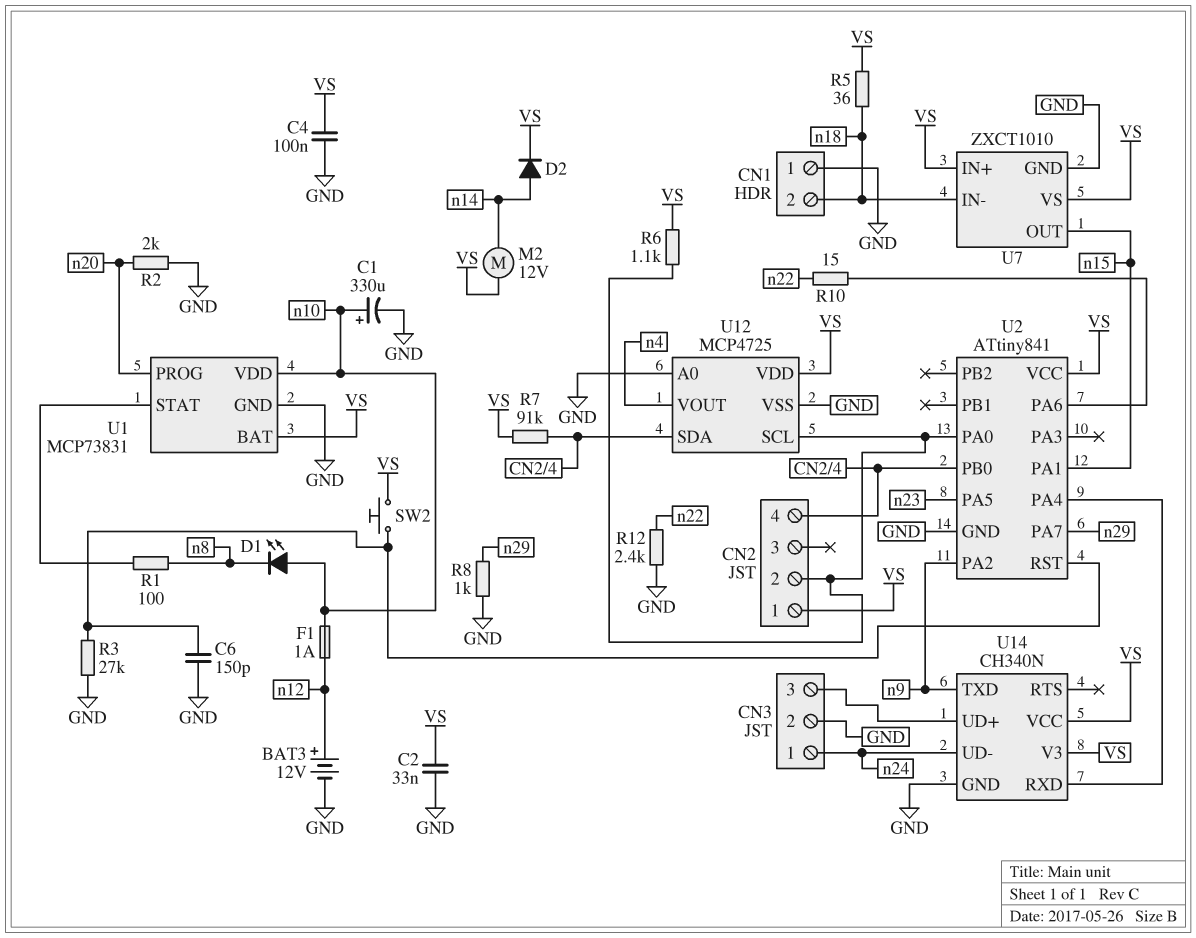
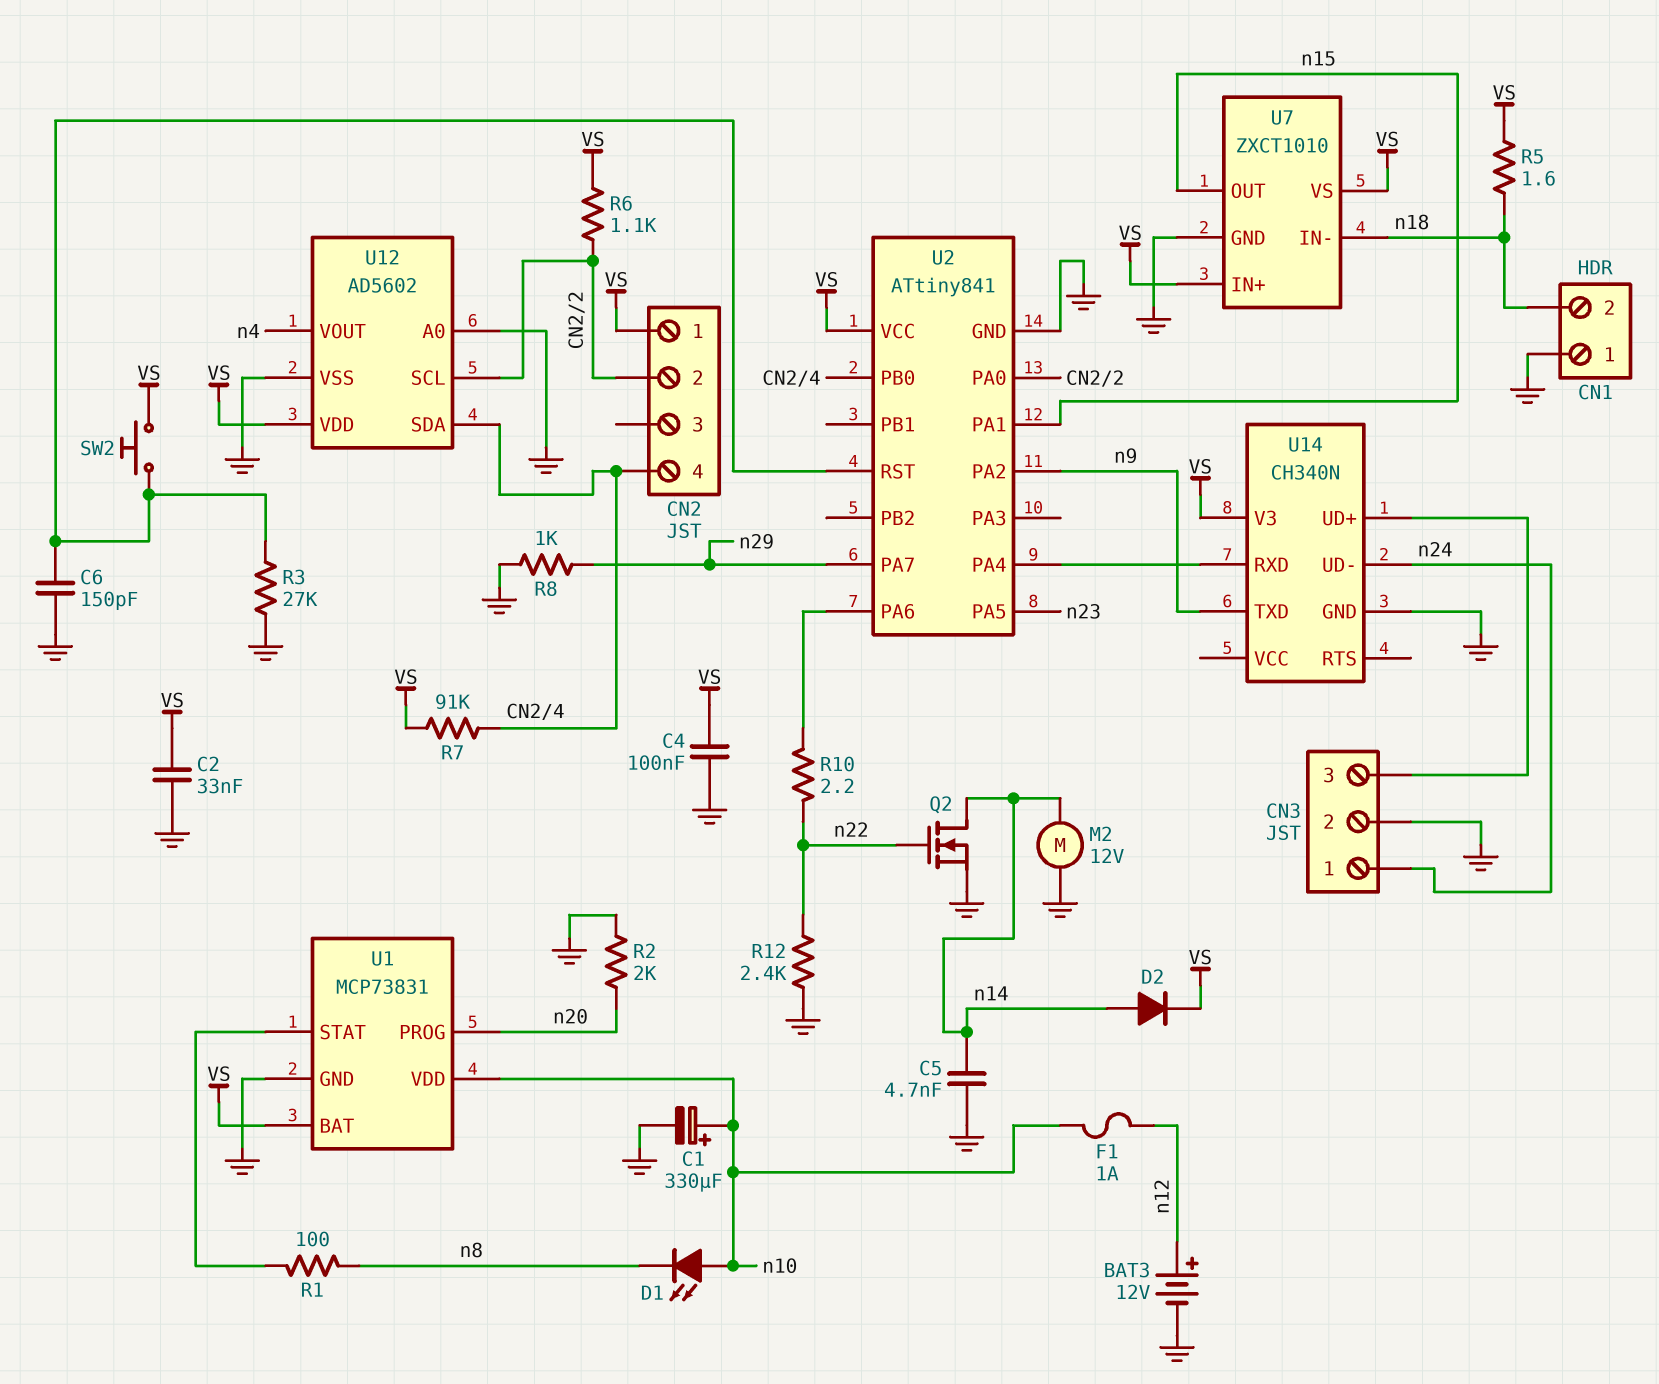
C5: none -> 4.7nF (GND, n14)
M2: motor 12V (VS, n14) -> motor 12V (GND, n14)
Q2: none -> NMOS (G n22, D n14, S GND)
R5: 36 (VS, n18) -> 1.6 (VS, n18)
R10: 15 (U2/PA6, n22) -> 2.2 (U2/PA6, n22)
U12: MCP4725 -> AD5602
U14 pin VCC: VS -> none

